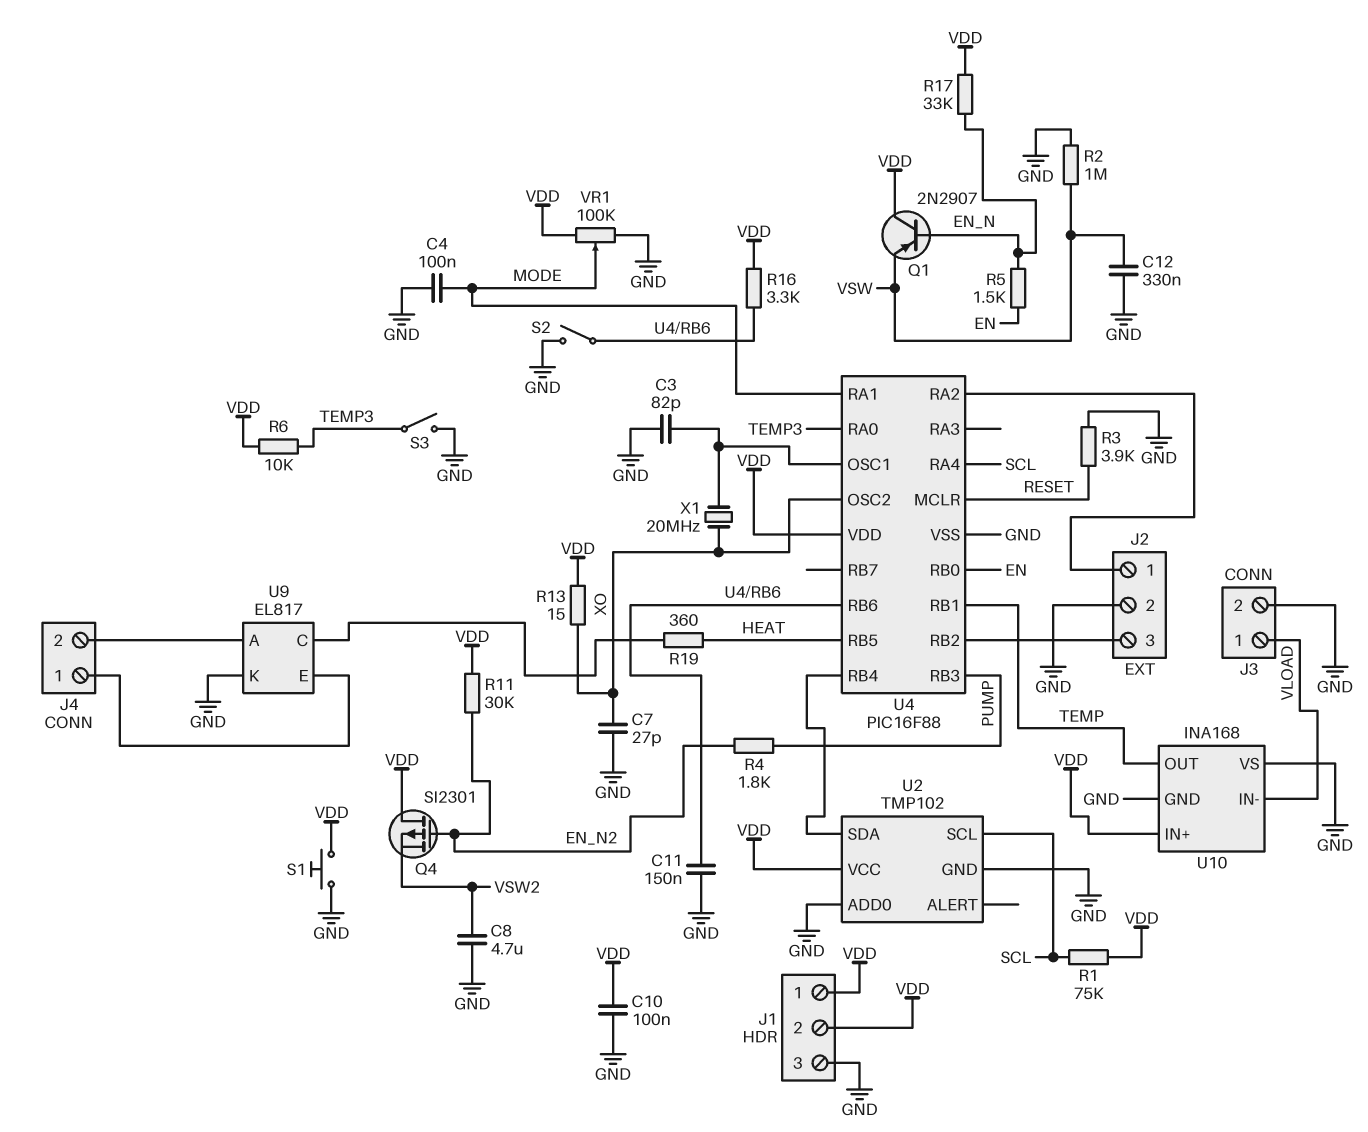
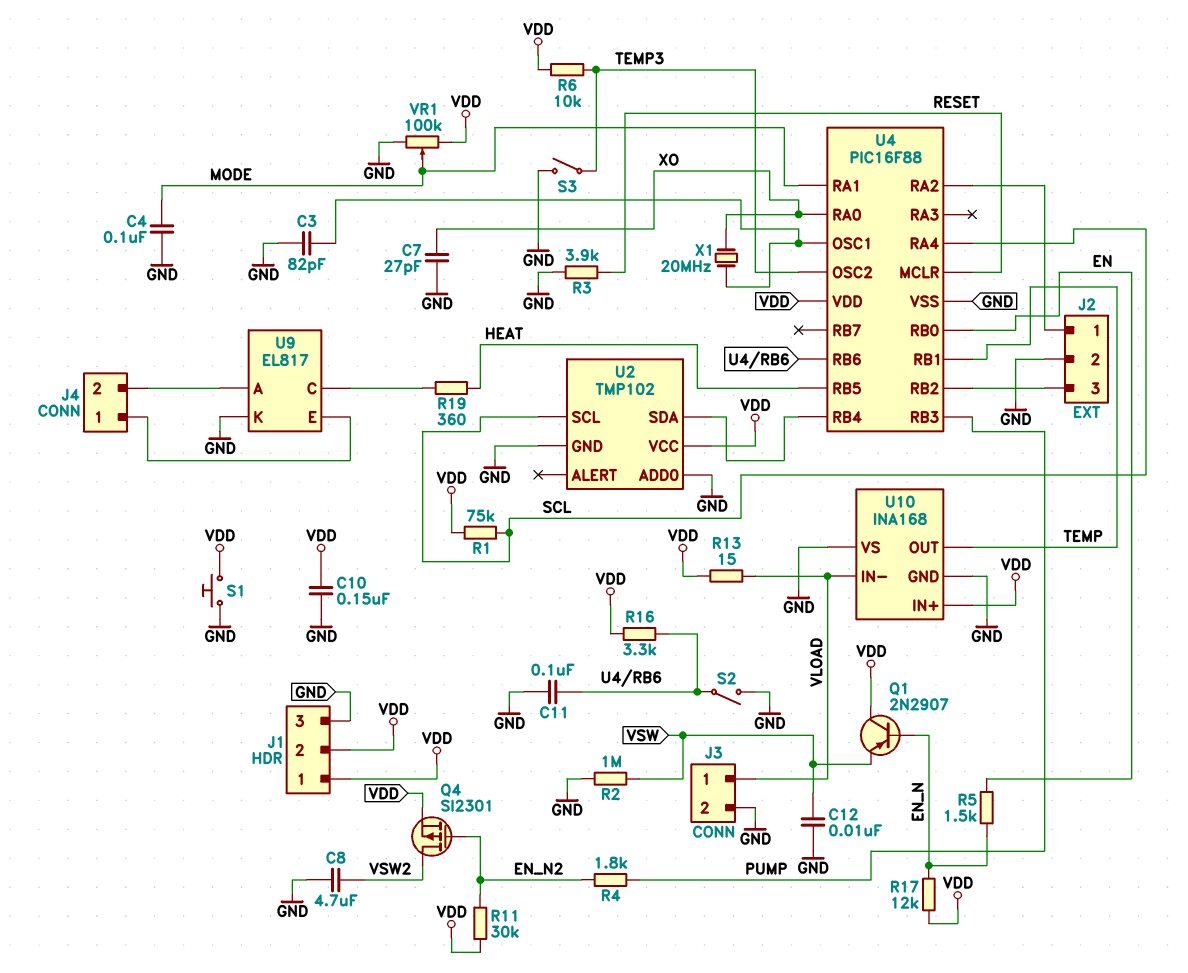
C10: 100nF (GND, VDD) -> 150nF (GND, VDD)
C11: 150nF (GND, U4/RB6) -> 100nF (GND, U4/RB6)
C12: 330nF (GND, VSW) -> 10nF (GND, VSW)
Q4: PMOS SI2301 (G EN_N2, D VDD, S VSW2) -> PMOS SI2301 (G EN_N2, D VSW2, S VDD)
R13: 15 (VDD, XO) -> 15 (VDD, VLOAD)
R17: 33k (EN_N, VDD) -> 12k (EN_N, VDD)
U4 pin OSC2: XO -> TEMP3
U4 pin RA0: TEMP3 -> XO

